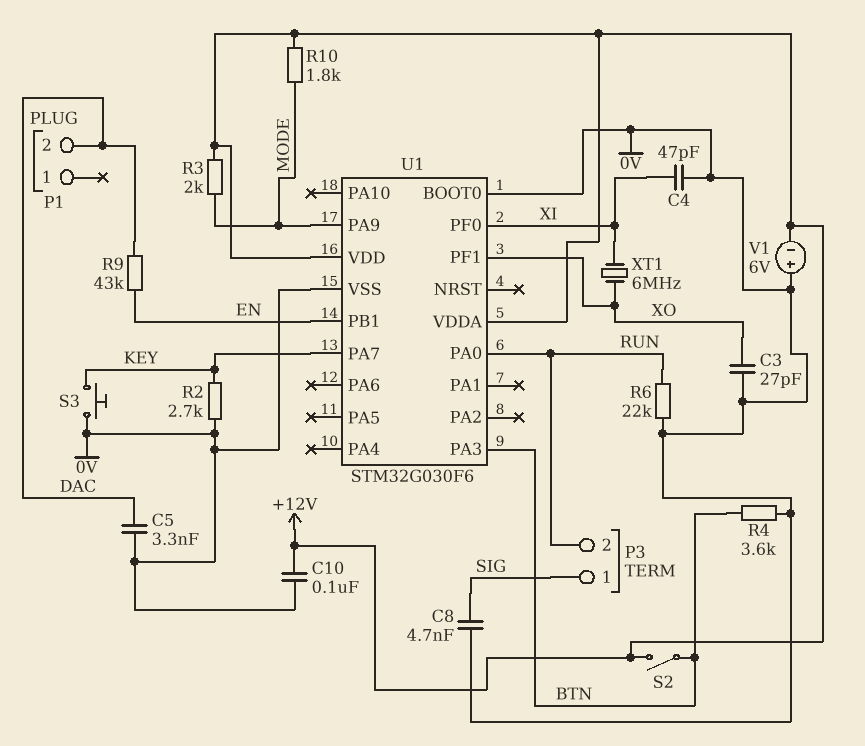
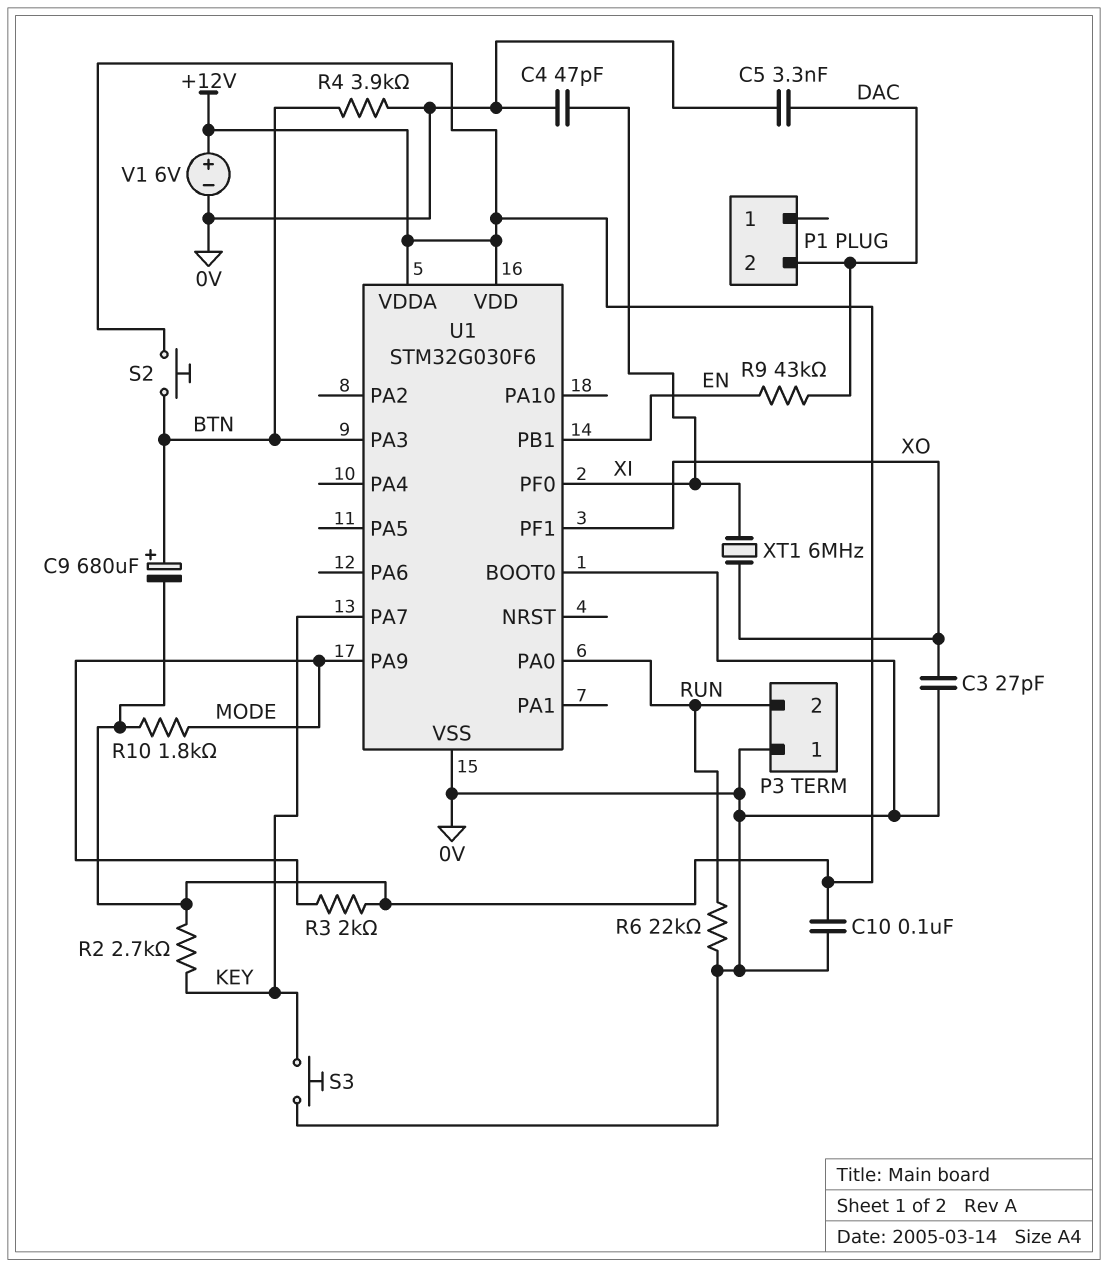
C8: 4.7nF (0V, SIG) -> none
C9: none -> 680uF (plus BTN, minus +12V)
P3 pin 1: SIG -> 0V
R2: 2.7k (0V, KEY) -> 2.7k (+12V, KEY)
R4: 3.6k (0V, BTN) -> 3.9k (0V, BTN)
S2: switch (+12V, BTN) -> button (+12V, BTN)
V1: 6V (plus 0V, minus +12V) -> 6V (plus +12V, minus 0V)

